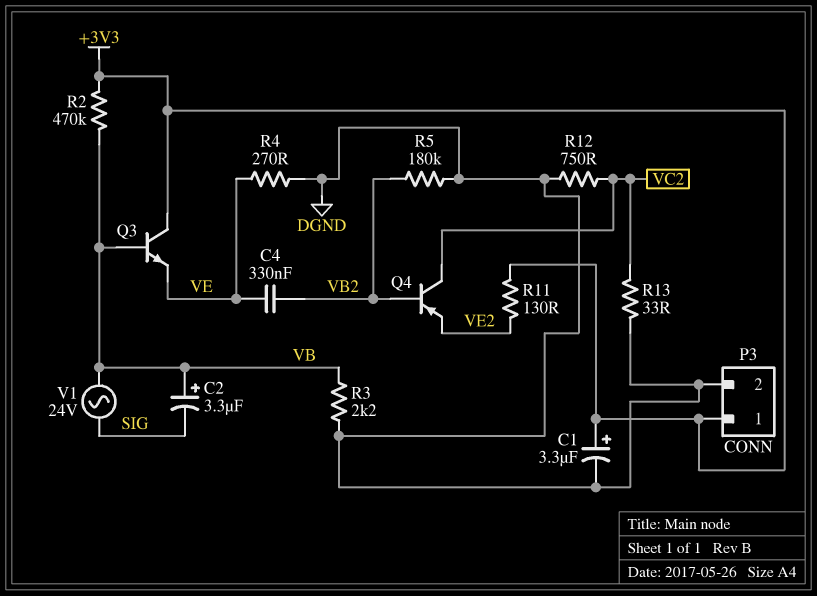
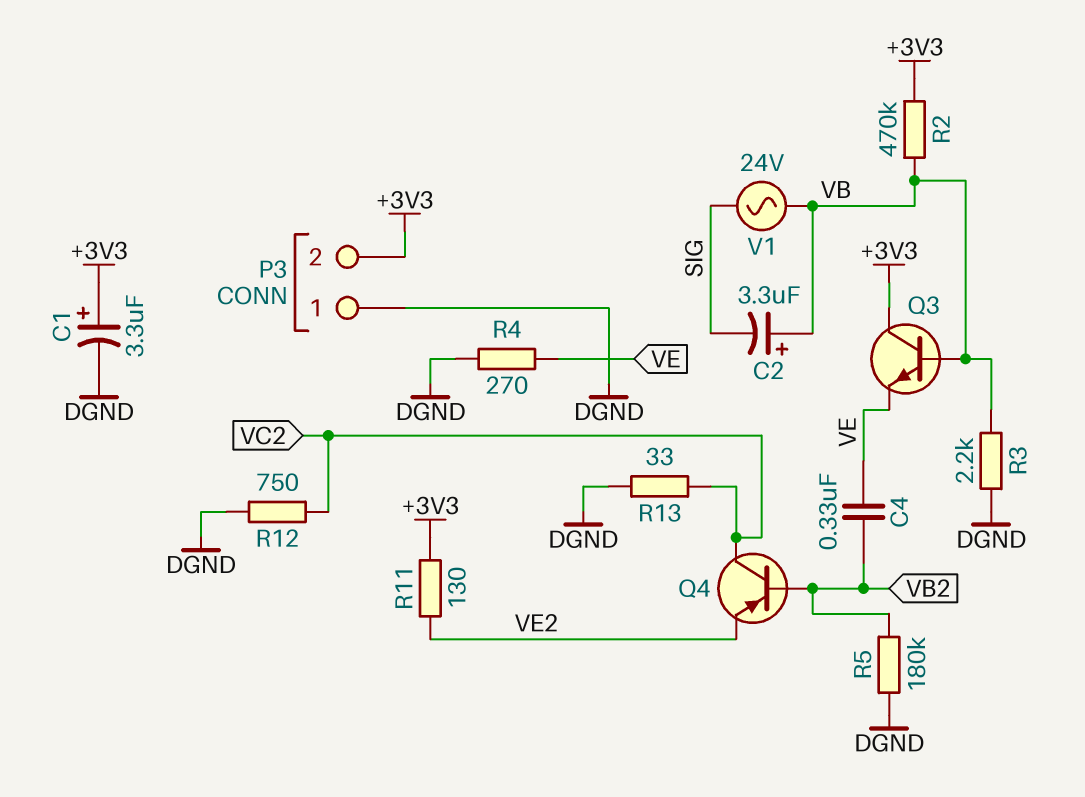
P3 pin 1: +3V3 -> DGND
P3 pin 2: DGND -> +3V3

